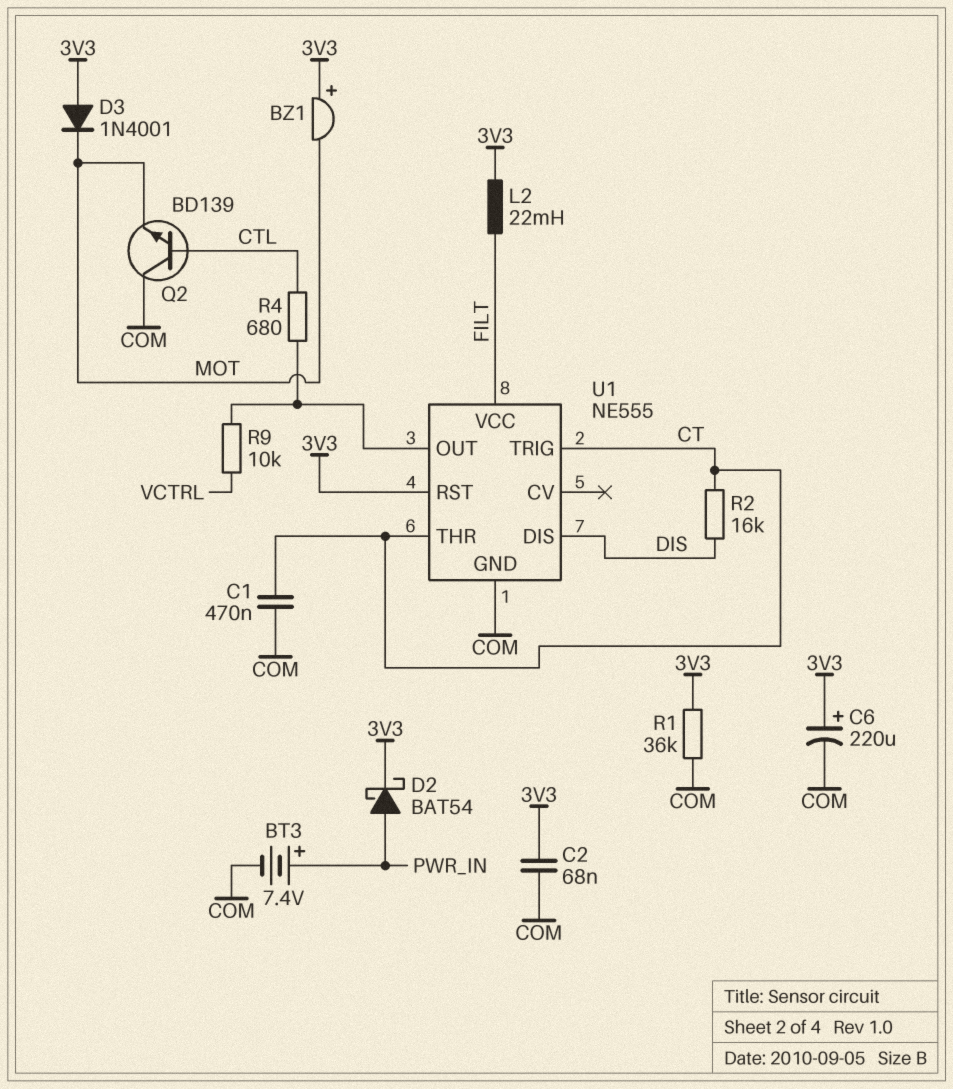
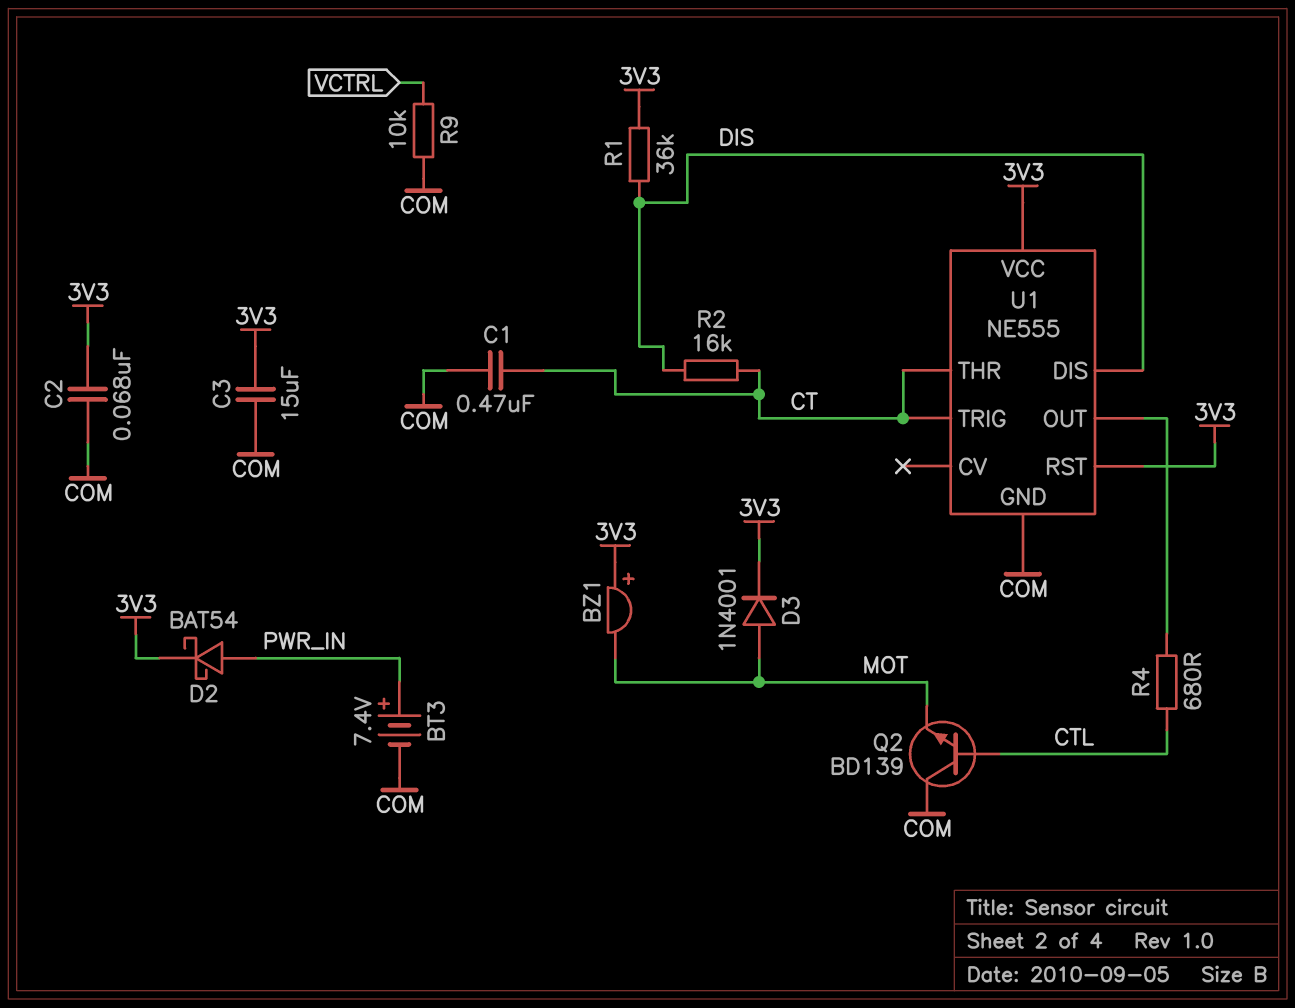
C3: none -> 15uF (3V3, COM)
C6: 220uF (plus 3V3, minus COM) -> none
D3: diode 1N4001 (A 3V3, K MOT) -> diode 1N4001 (A MOT, K 3V3)
L2: 22mH (3V3, FILT) -> none
R1: 36k (3V3, COM) -> 36k (3V3, DIS)
R9: 10k (U1/OUT, VCTRL) -> 10k (COM, VCTRL)
U1 pin VCC: FILT -> 3V3

